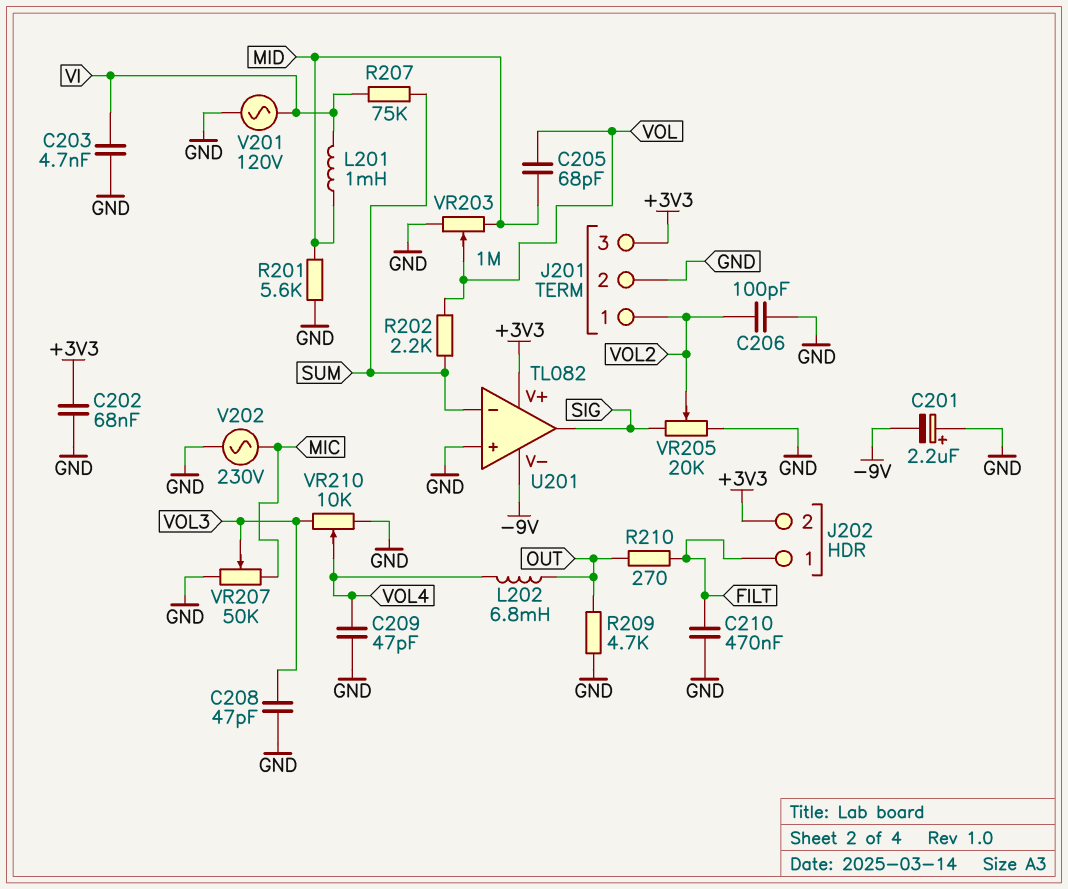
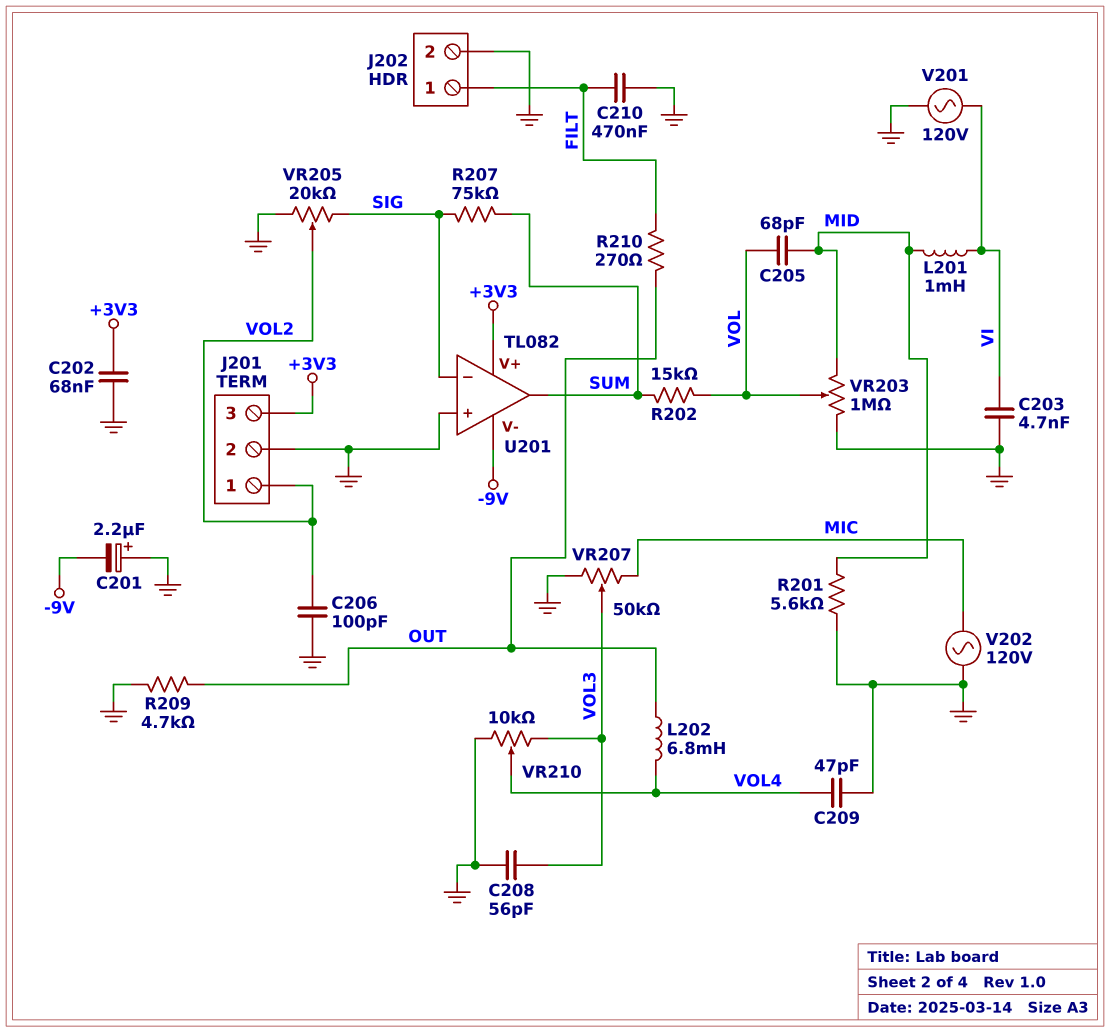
C208: 47pF (GND, VOL3) -> 56pF (GND, VOL3)
J202 pin 2: +3V3 -> GND
R202: 2.2k (SUM, VOL) -> 15k (SUM, VOL)
R207: 75k (SUM, VI) -> 75k (SIG, SUM)
U201 pin in-: SUM -> SIG
U201 pin out: SIG -> SUM
V202: AC 230V (GND, MIC) -> AC 120V (GND, MIC)

